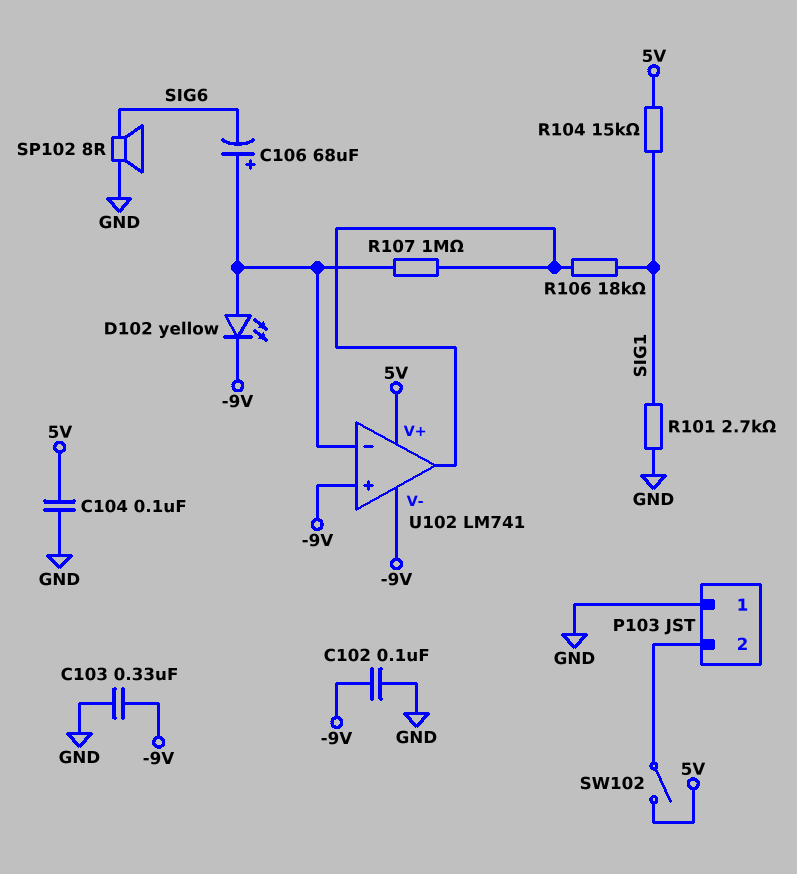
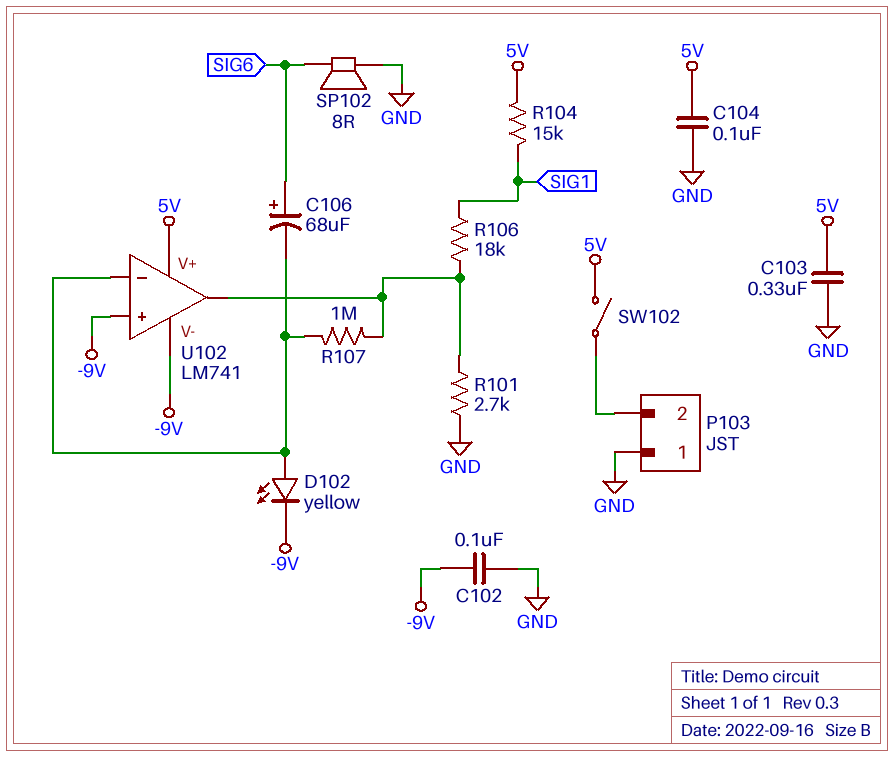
C103: 330nF (-9V, GND) -> 330nF (5V, GND)
C106: 68uF (plus U102/in-, minus SIG6) -> 68uF (plus SIG6, minus U102/in-)
R101: 2.7k (GND, SIG1) -> 2.7k (GND, U102/out)

